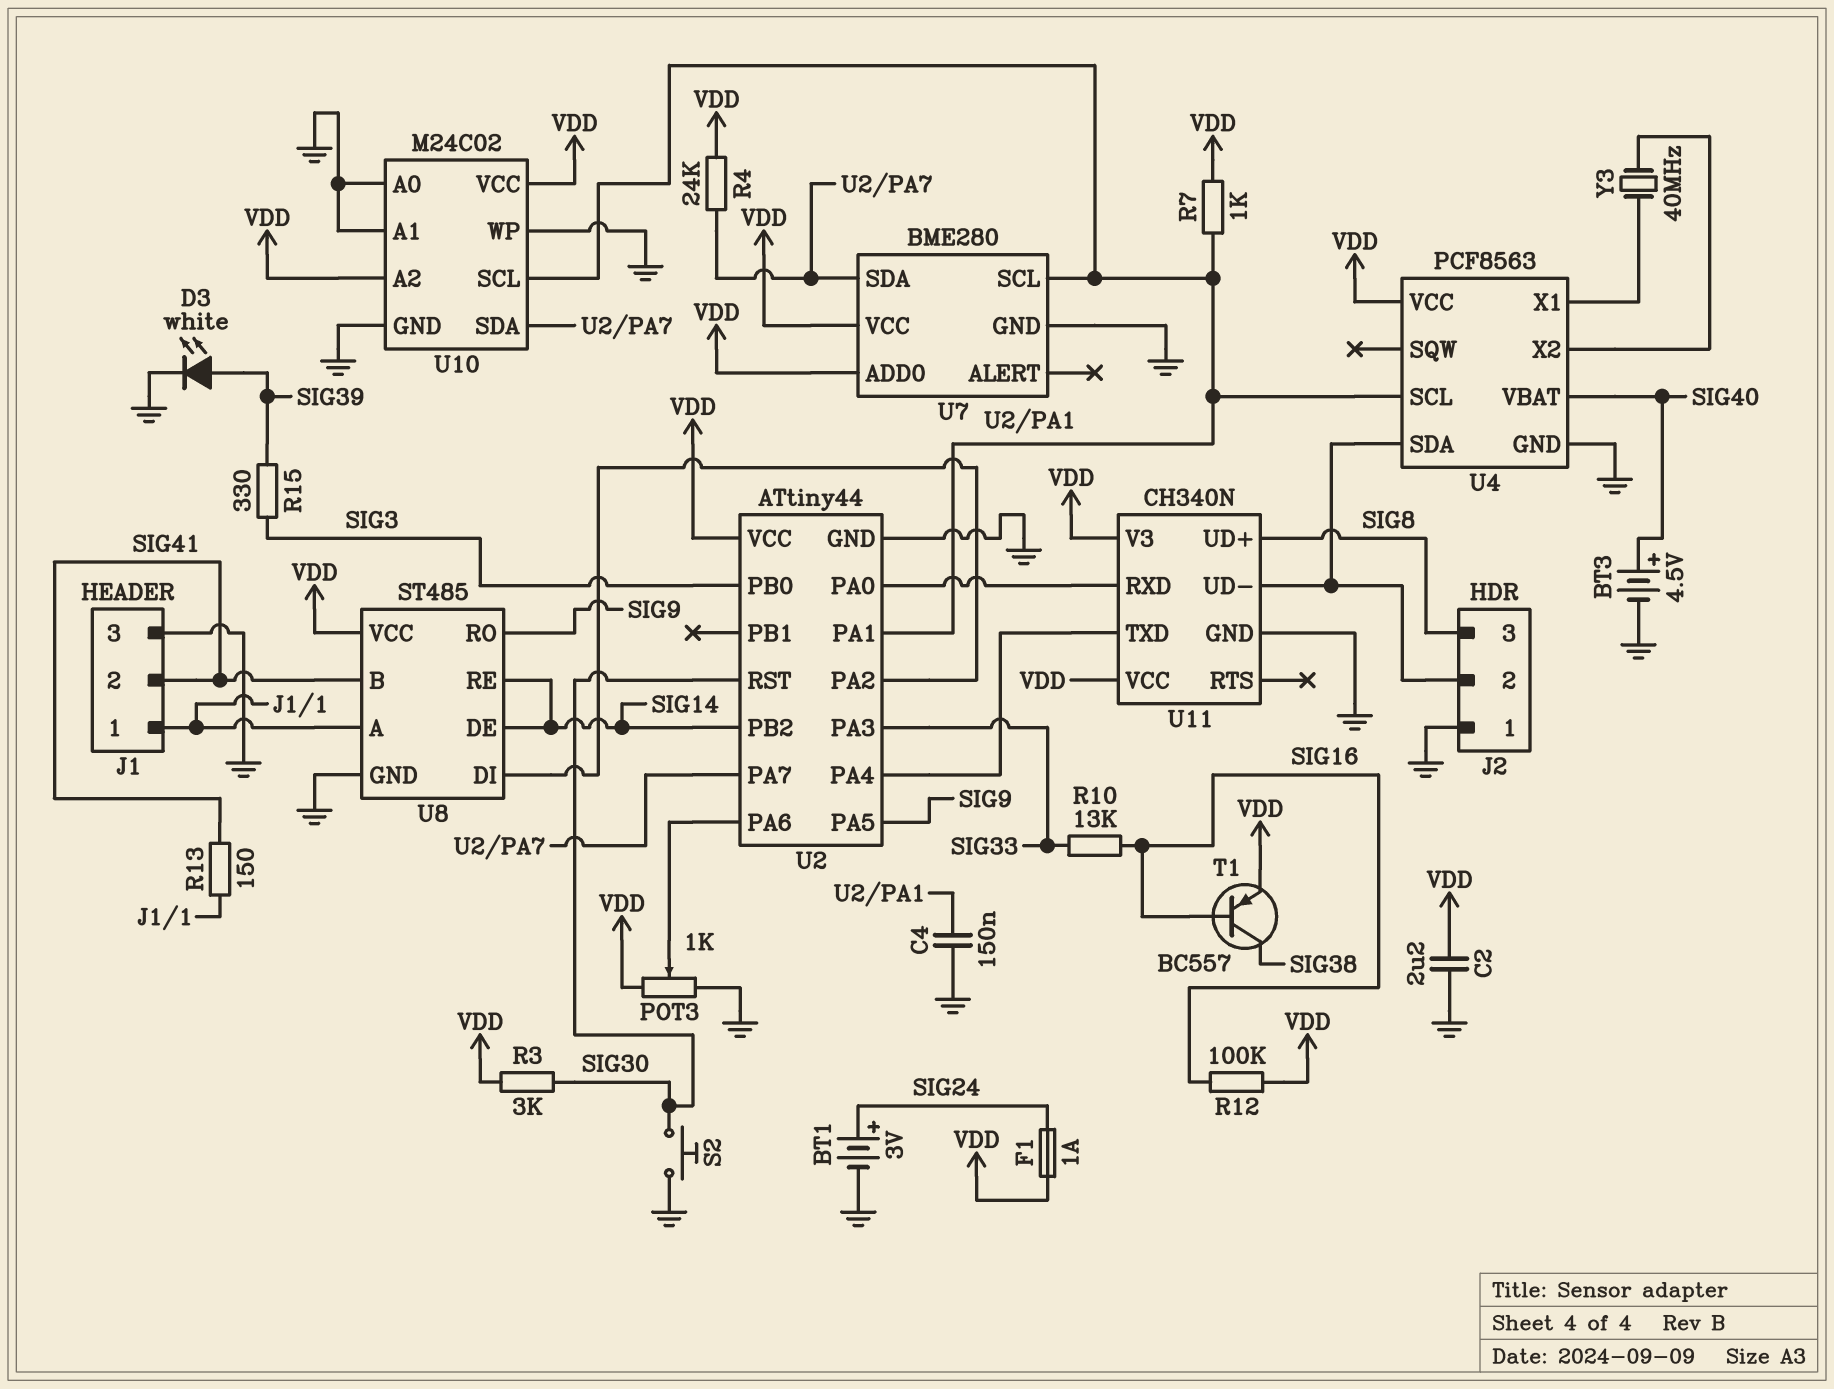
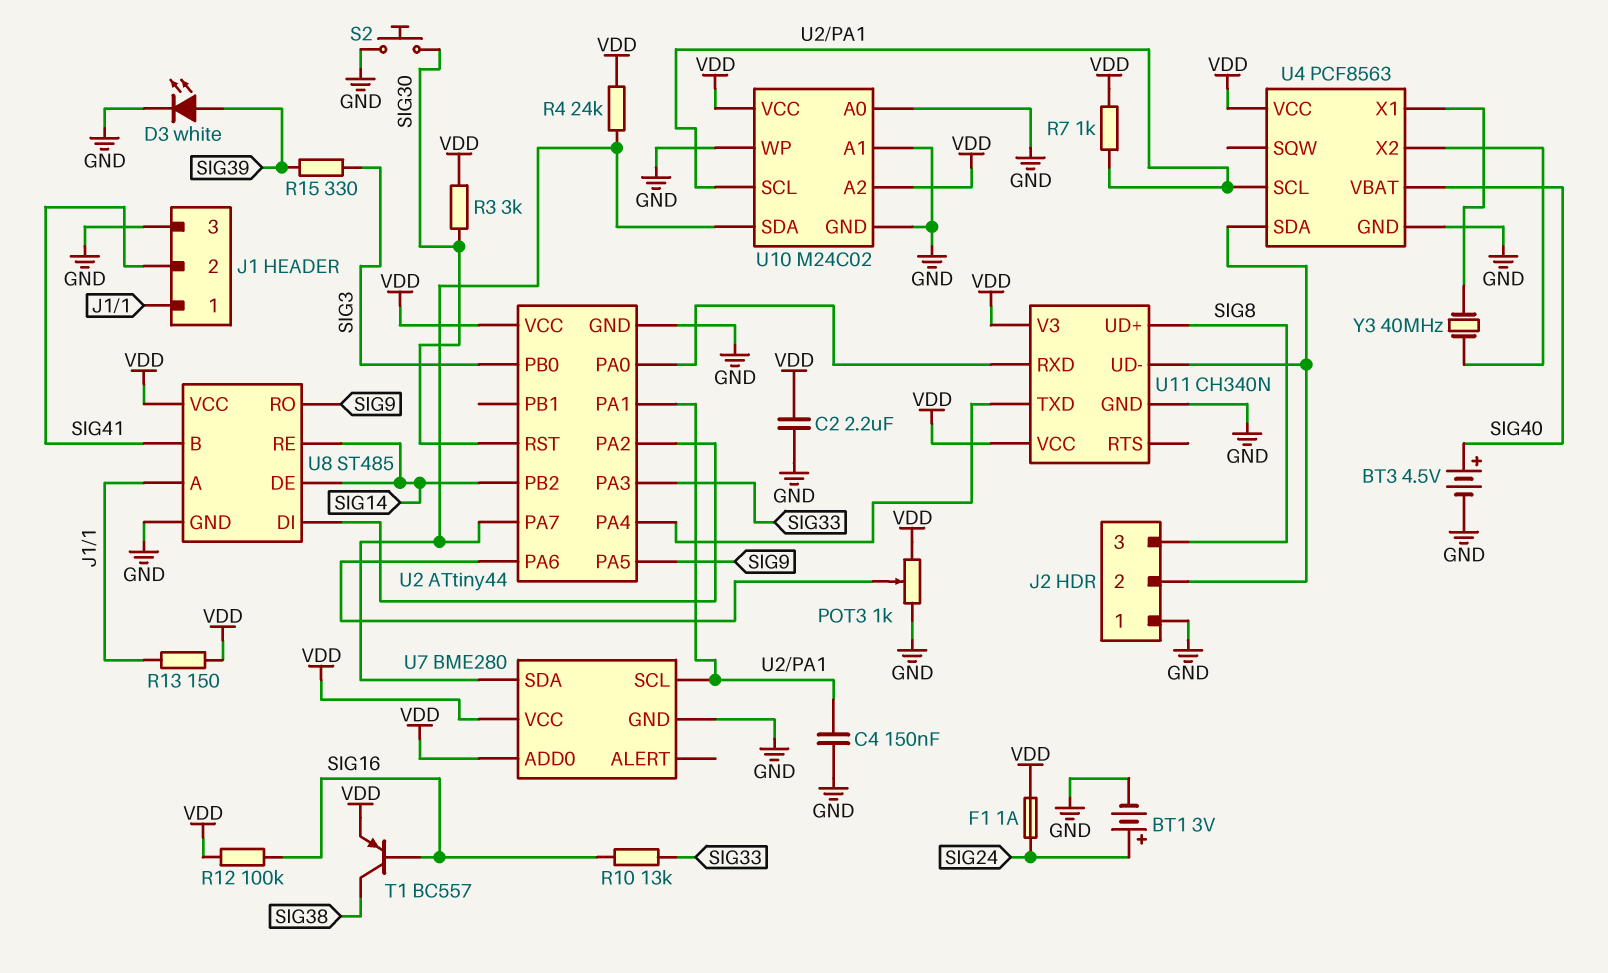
R13: 150 (J1/1, SIG41) -> 150 (J1/1, VDD)

